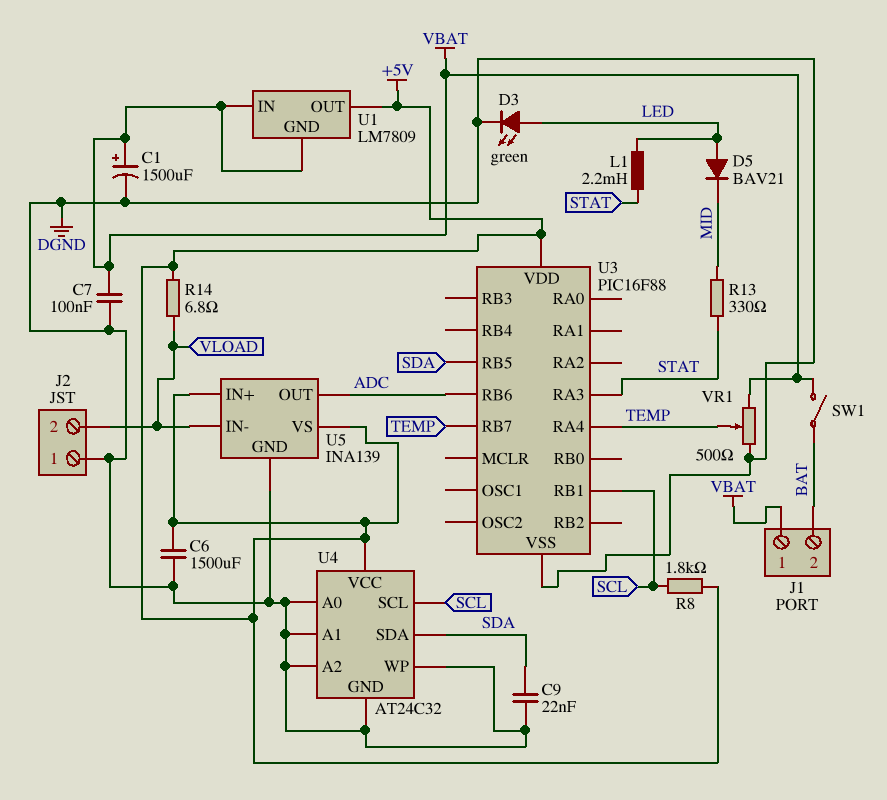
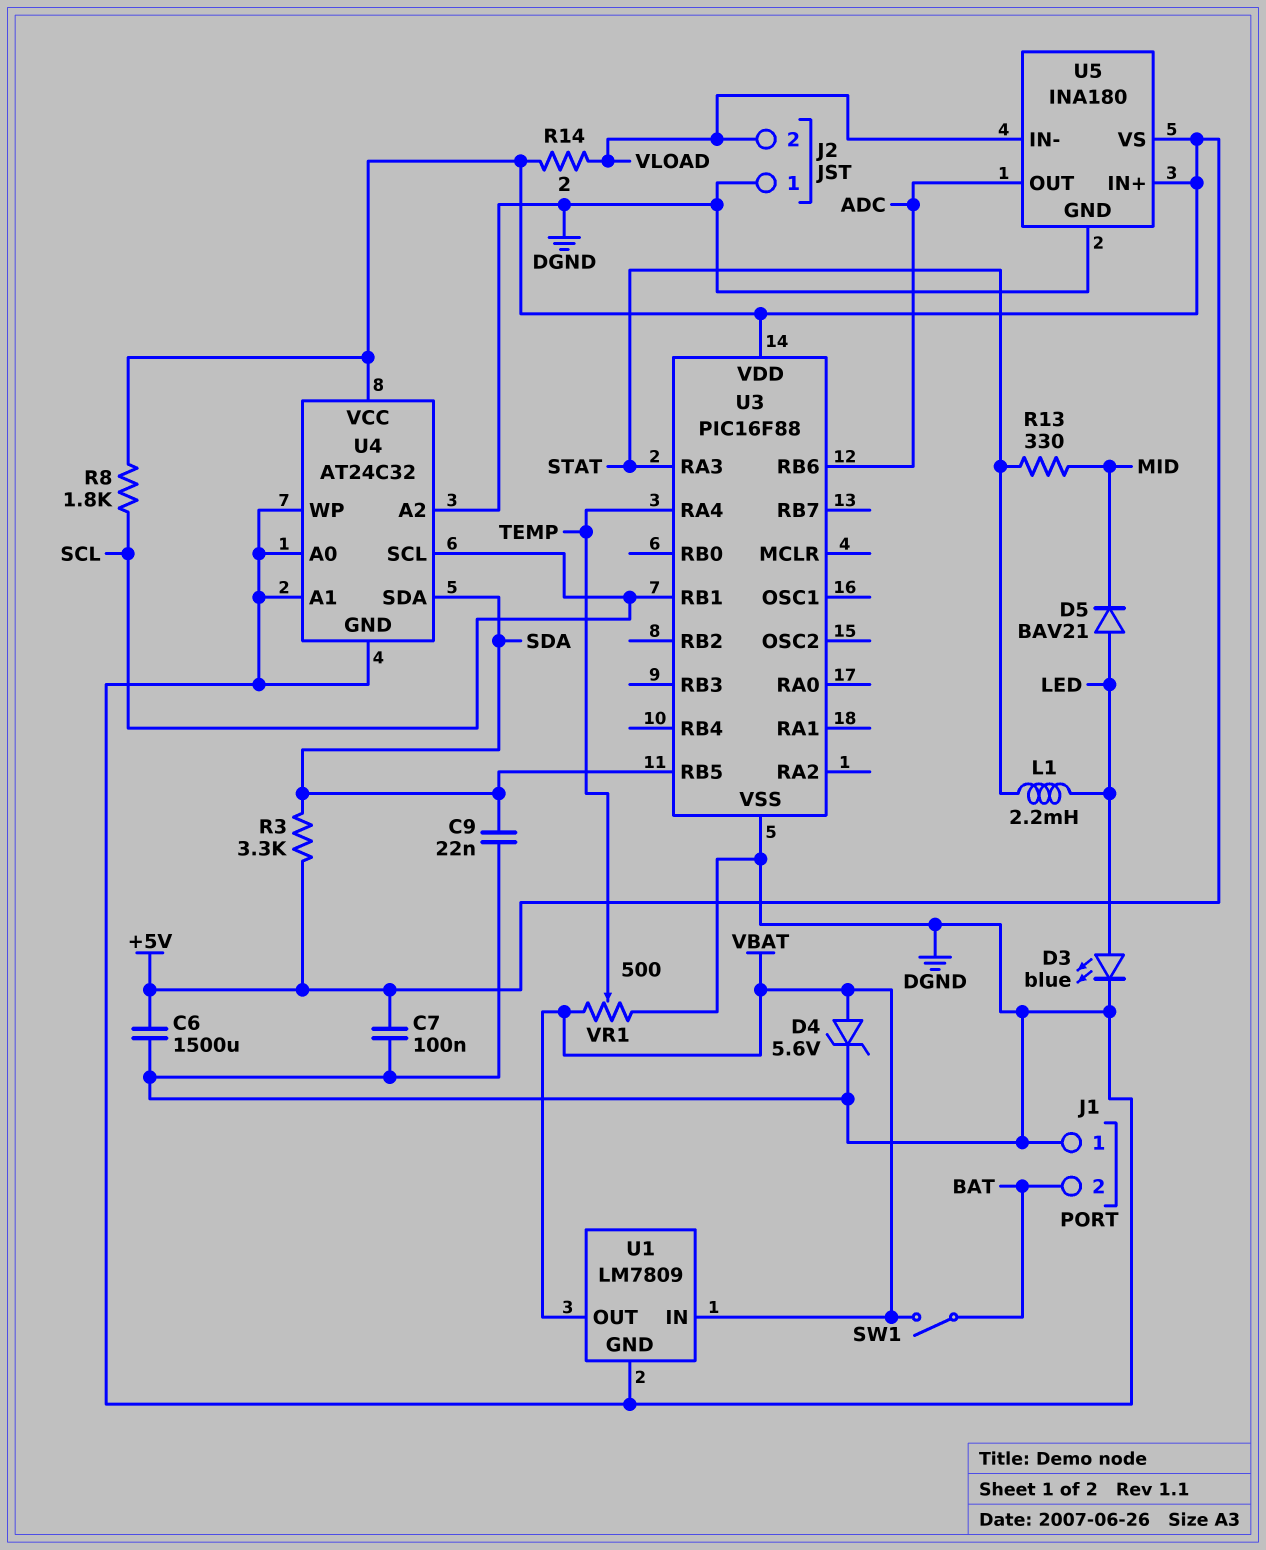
C1: 1500uF (plus VBAT, minus DGND) -> none
C7: 100nF (DGND, VBAT) -> 100nF (+5V, DGND)
D3: LED green (A LED, K DGND) -> LED blue (A LED, K DGND)
D4: none -> zener 5.6V (A VBAT, K DGND)
J1 pin 1: VBAT -> DGND
R3: none -> 3.3k (+5V, SDA)
R14: 6.8 (+5V, VLOAD) -> 2 (+5V, VLOAD)
U1 pin GND: VBAT -> DGND
U1 pin OUT: +5V -> VBAT
U3 pin RB7: TEMP -> none
U5: INA139 -> INA180

